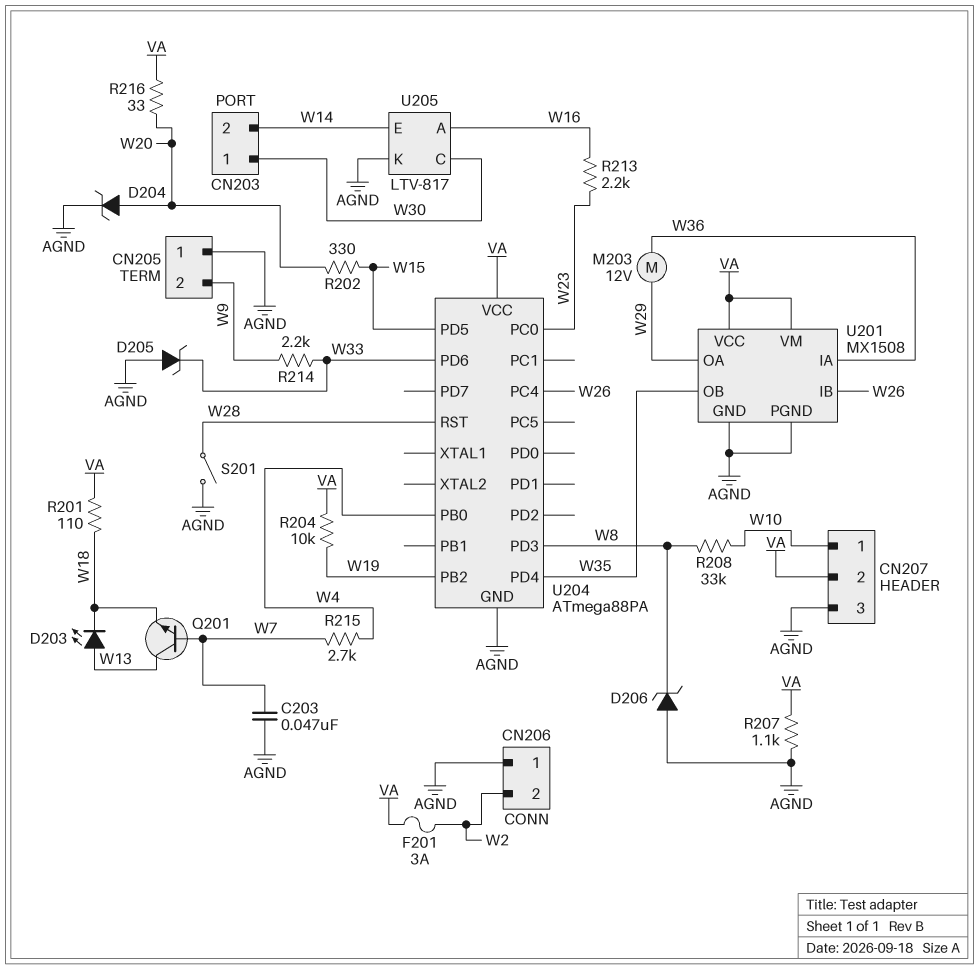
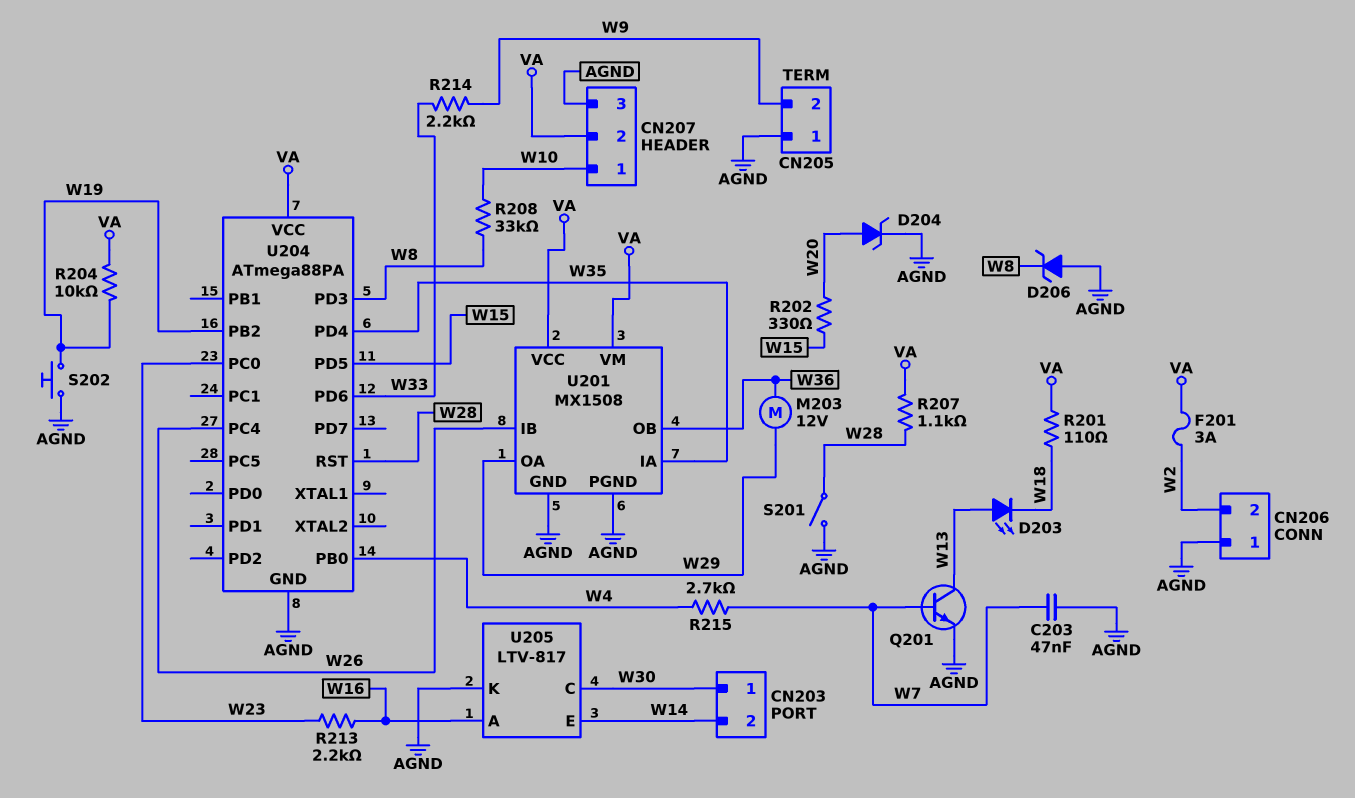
D205: zener (A AGND, K W33) -> none
Q201: NPN (B W7, C W13, E W18) -> NPN (B W7, C W13, E AGND)
R207: 1.1k (AGND, VA) -> 1.1k (VA, W28)
R216: 33 (VA, W20) -> none
S202: none -> button (AGND, W19)
U201 pin IA: W36 -> W35
U201 pin OB: W35 -> W36

